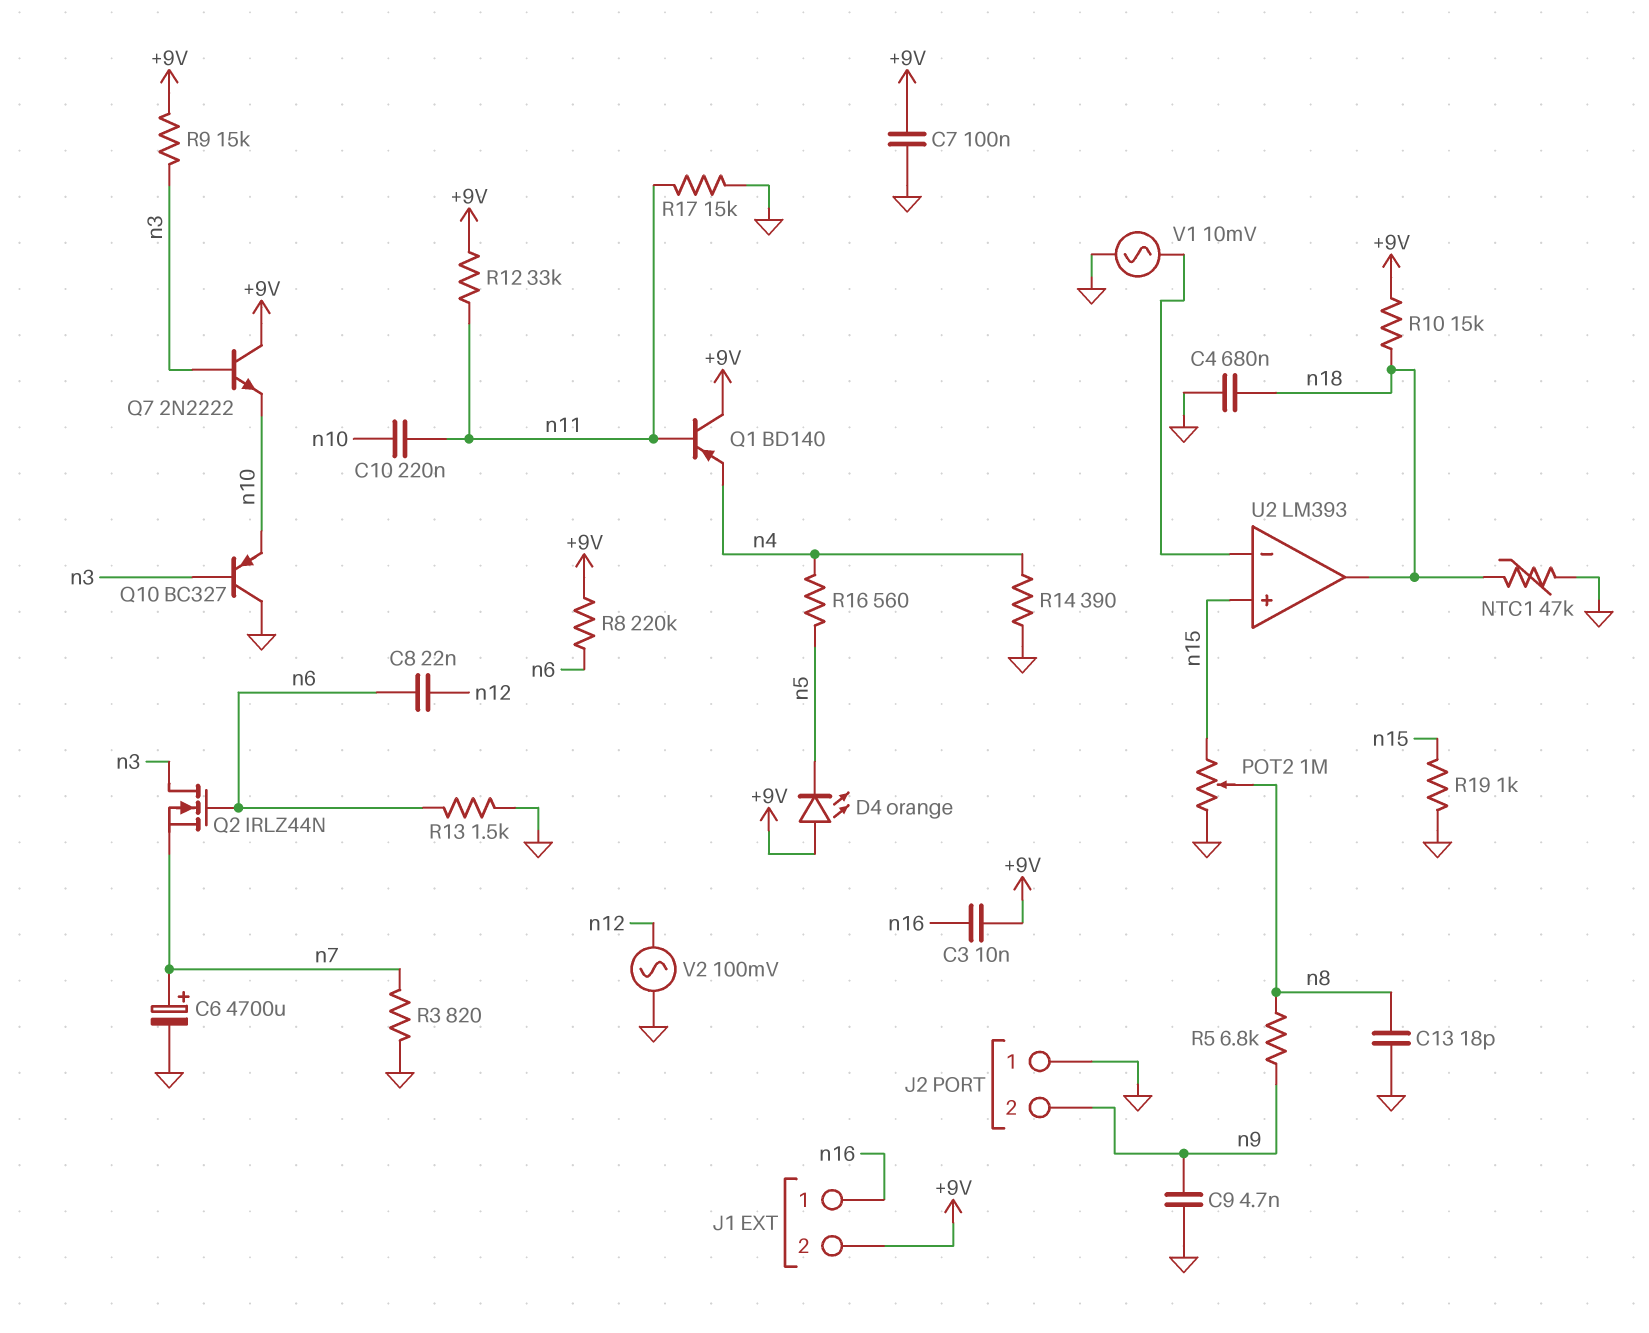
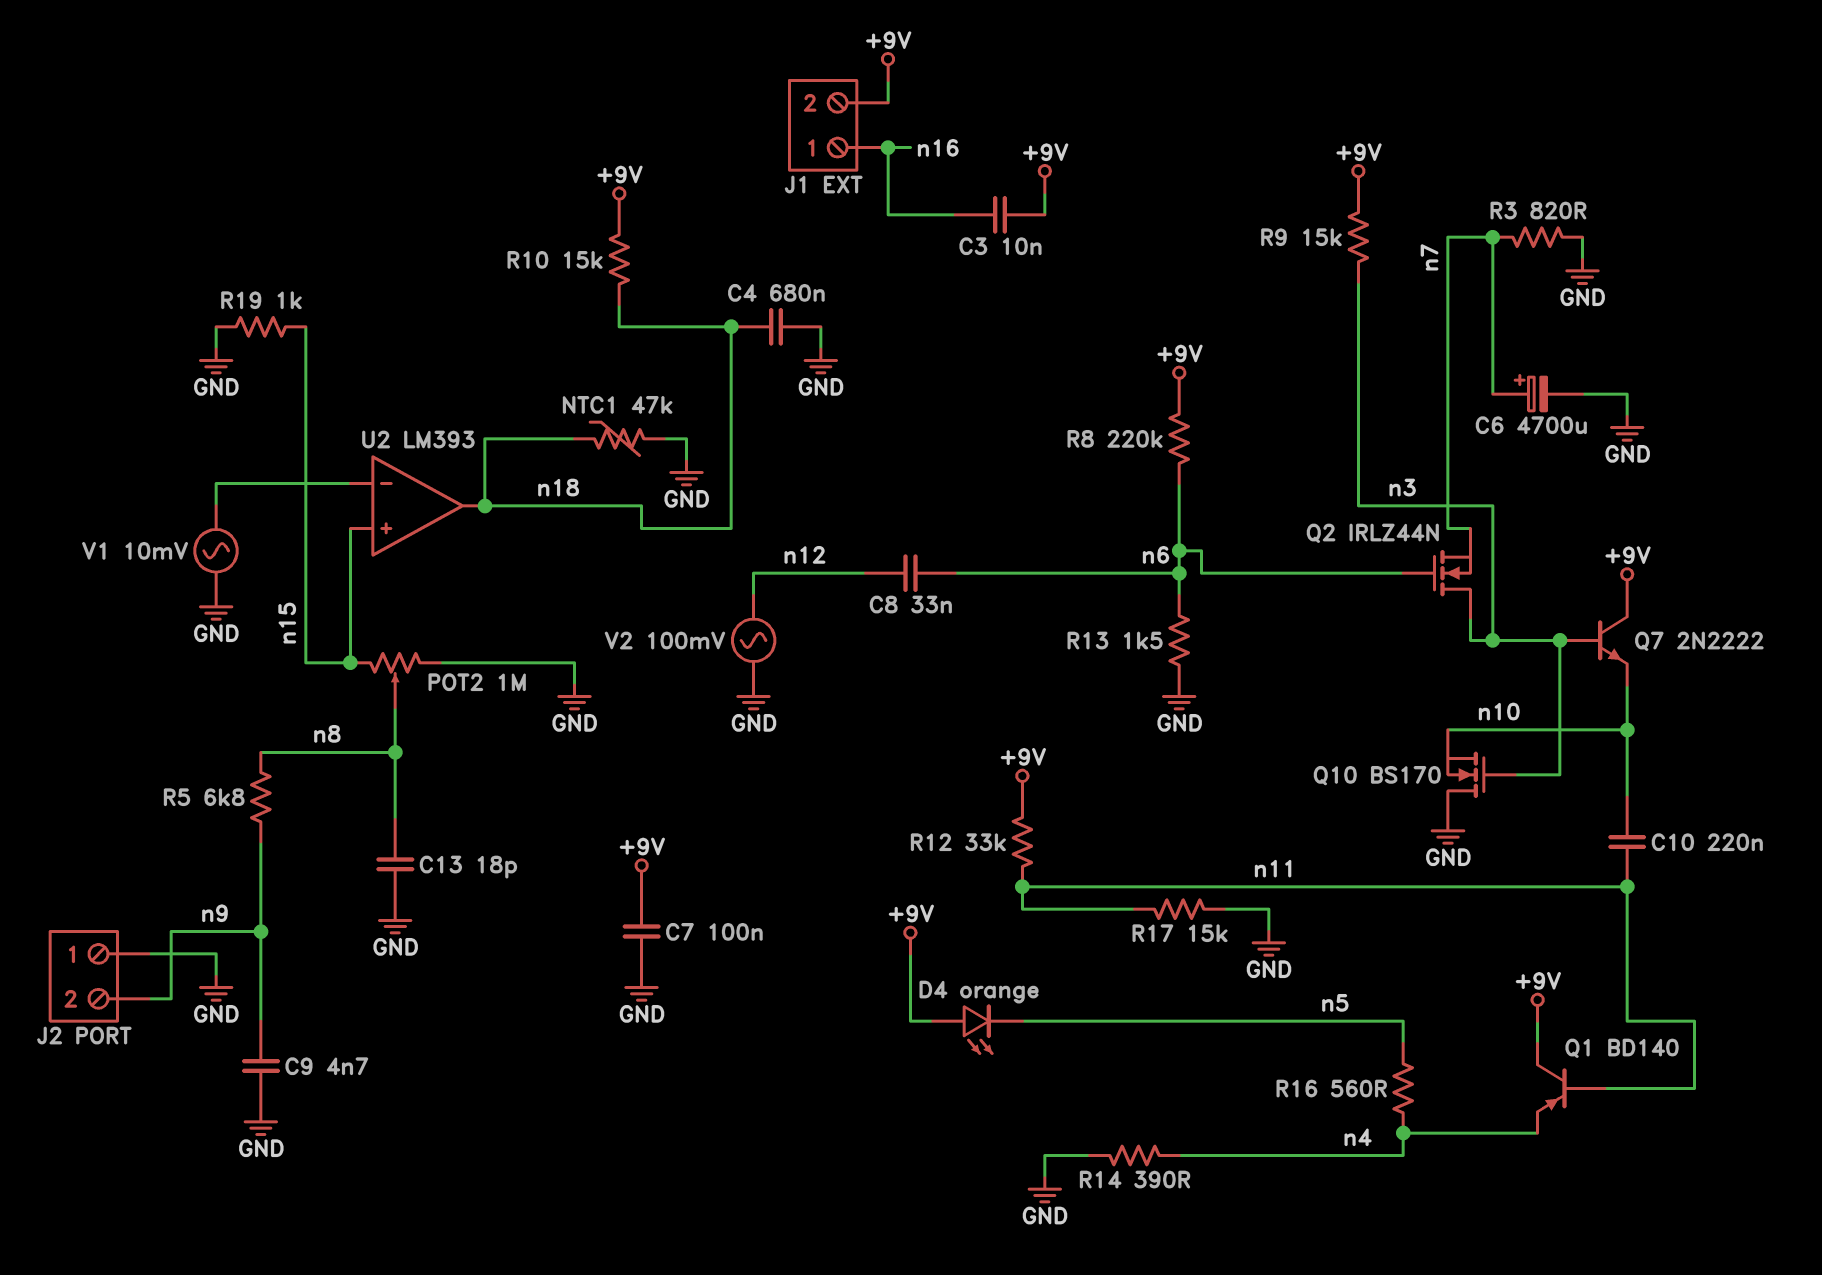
C8: 22nF (n6, n12) -> 33nF (n6, n12)
Q10: PNP BC327 (B n3, C GND, E n10) -> NMOS BS170 (G n3, D GND, S n10)

